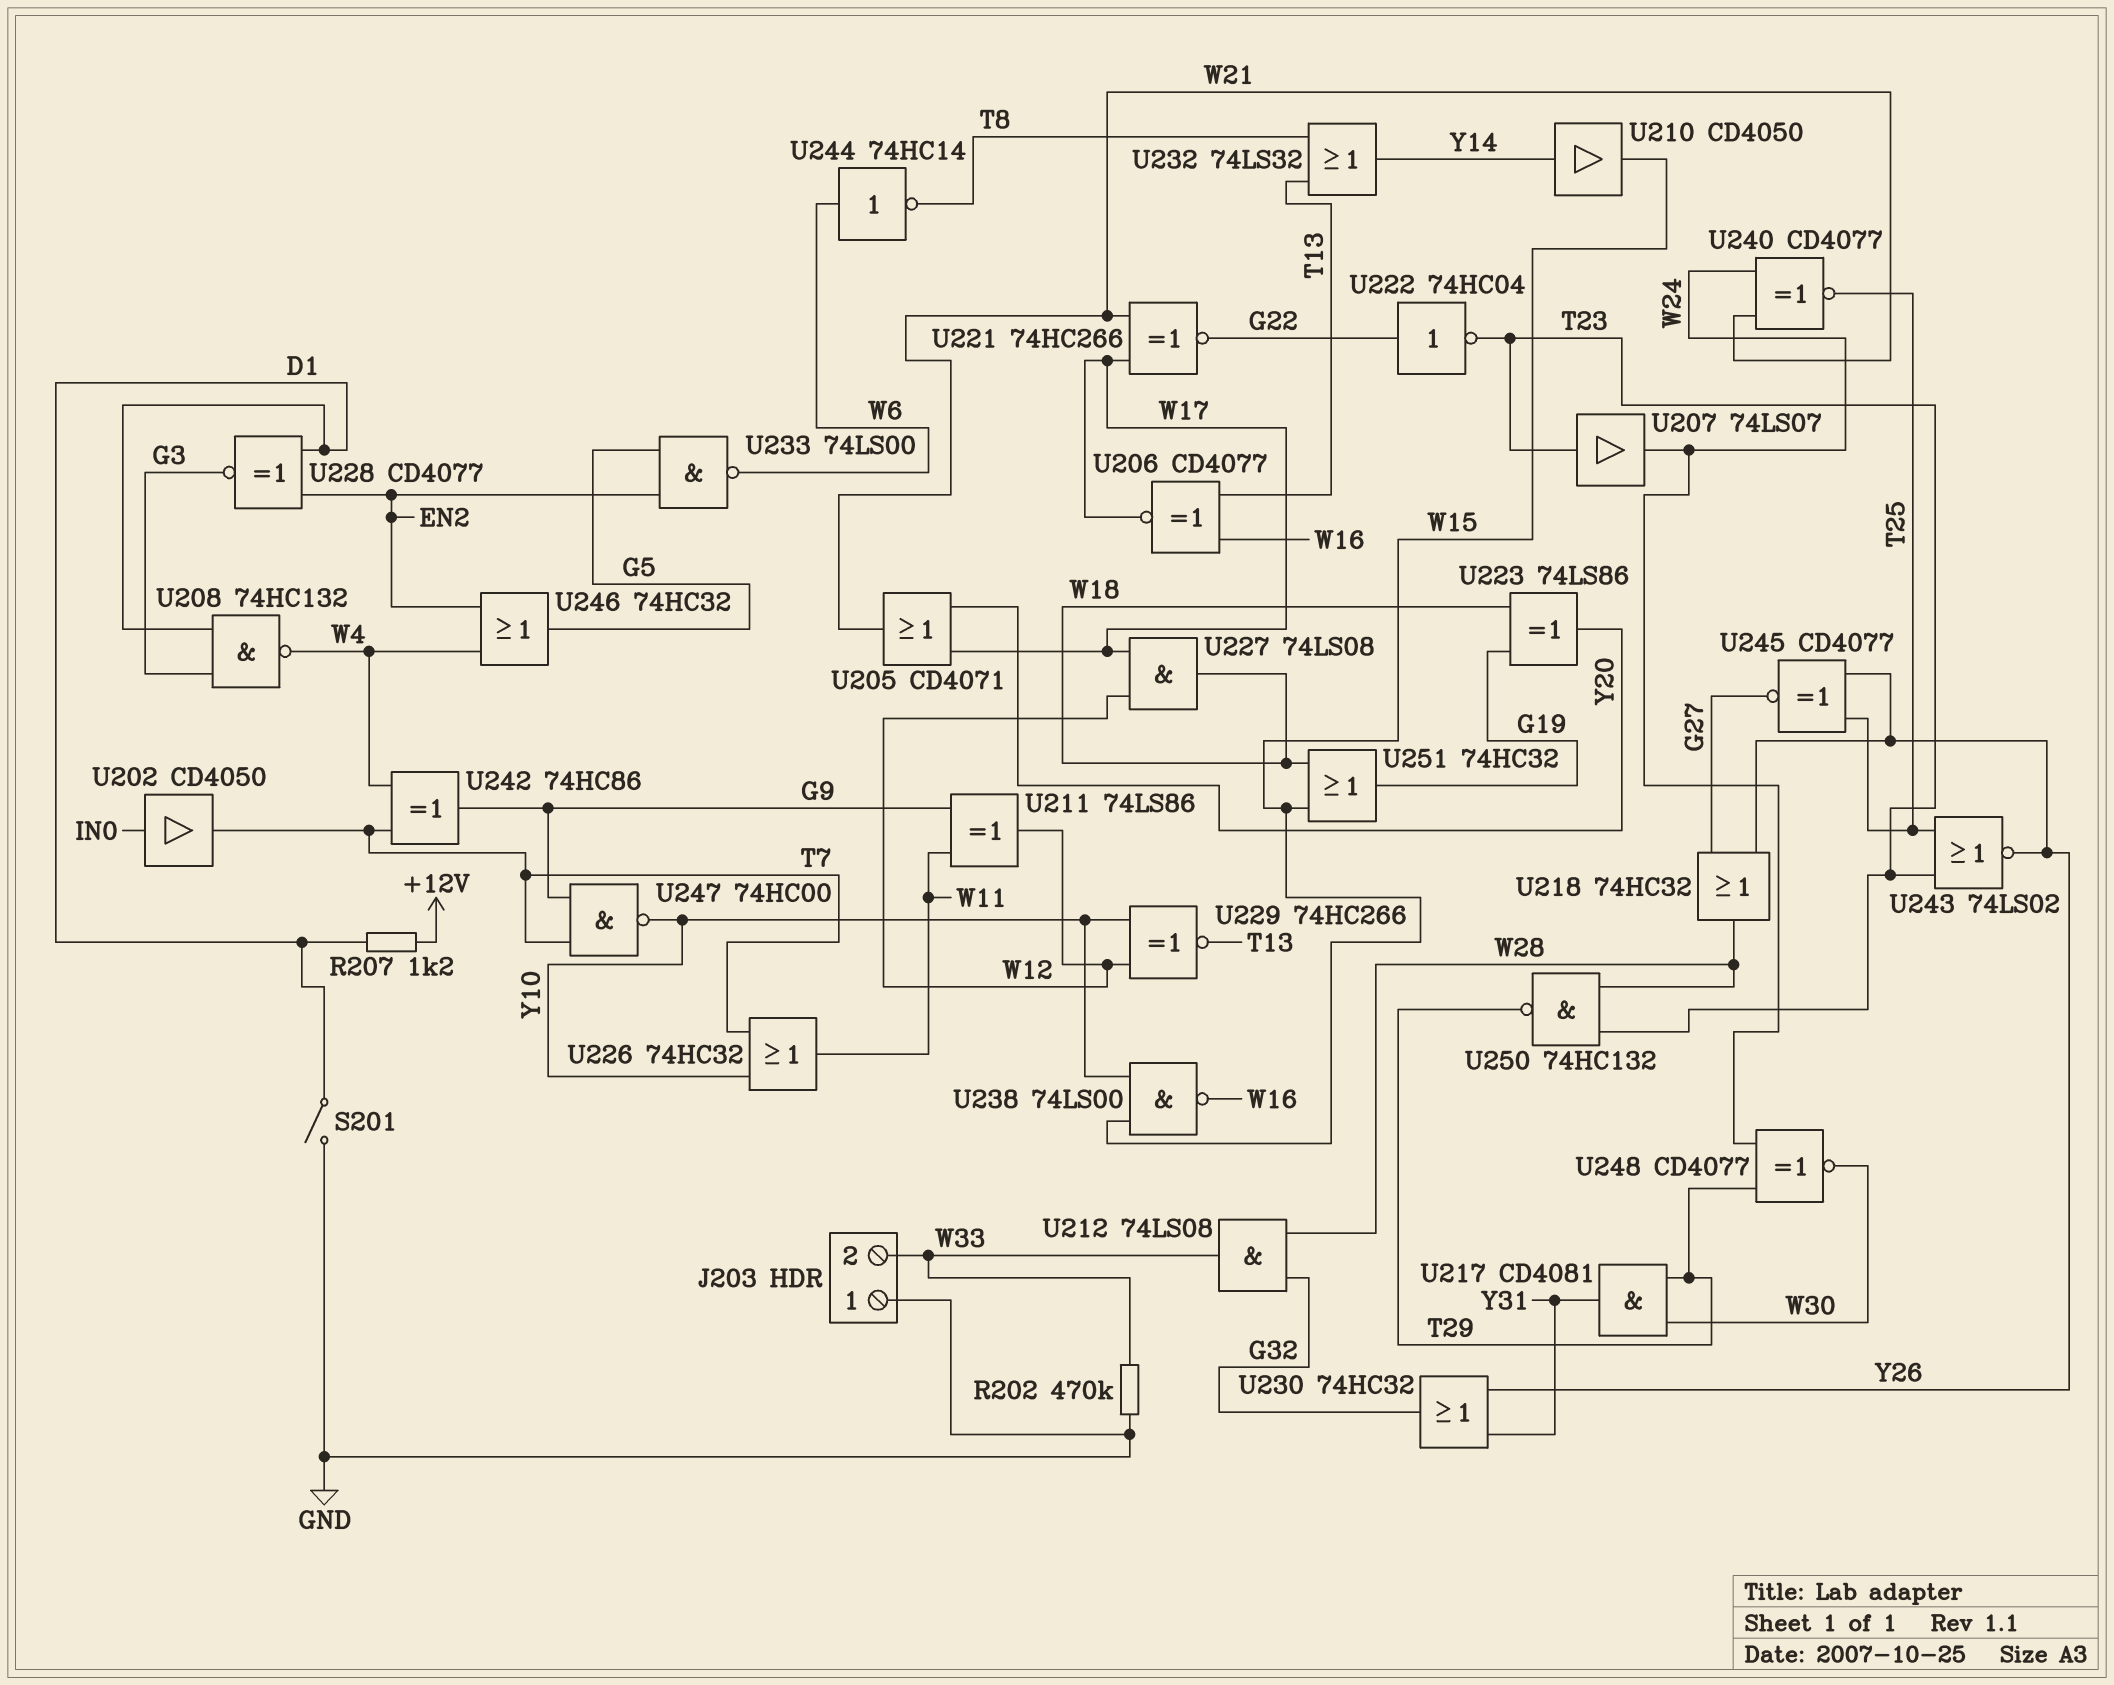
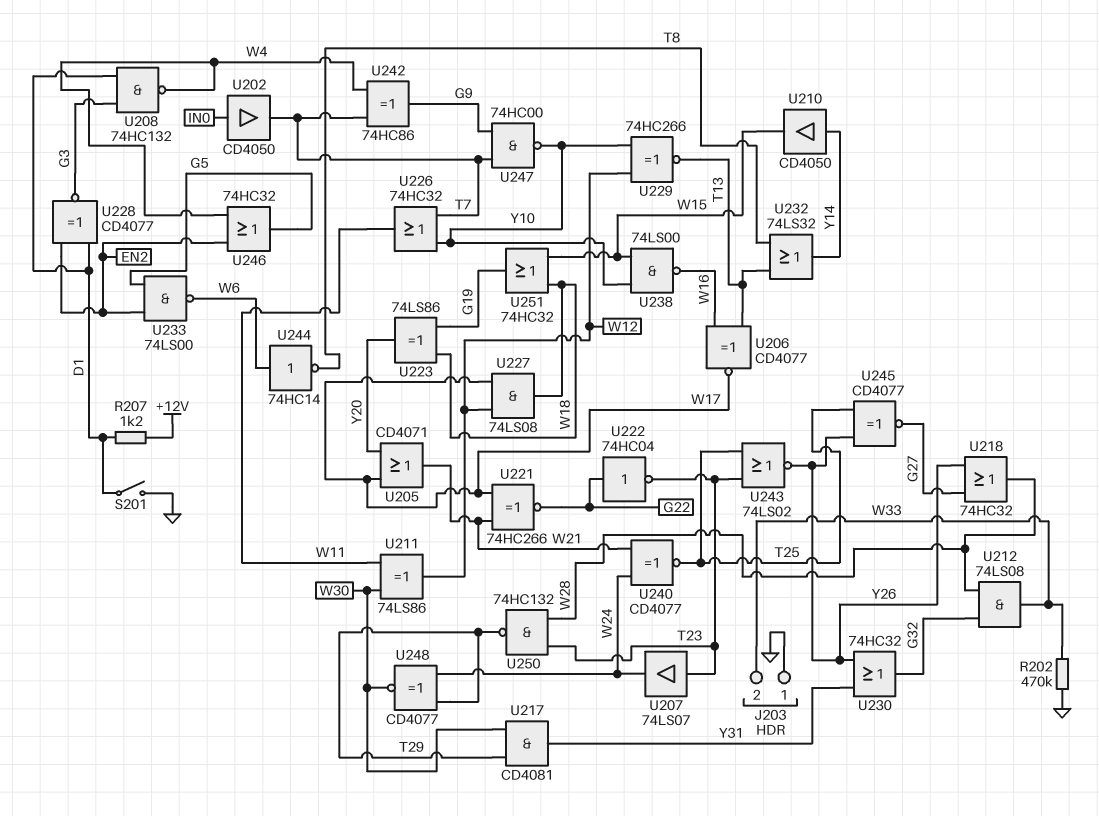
U211: XOR 74LS86 (in G9, in W11, out W12) -> XOR 74LS86 (in W11, in W30, out W12)

